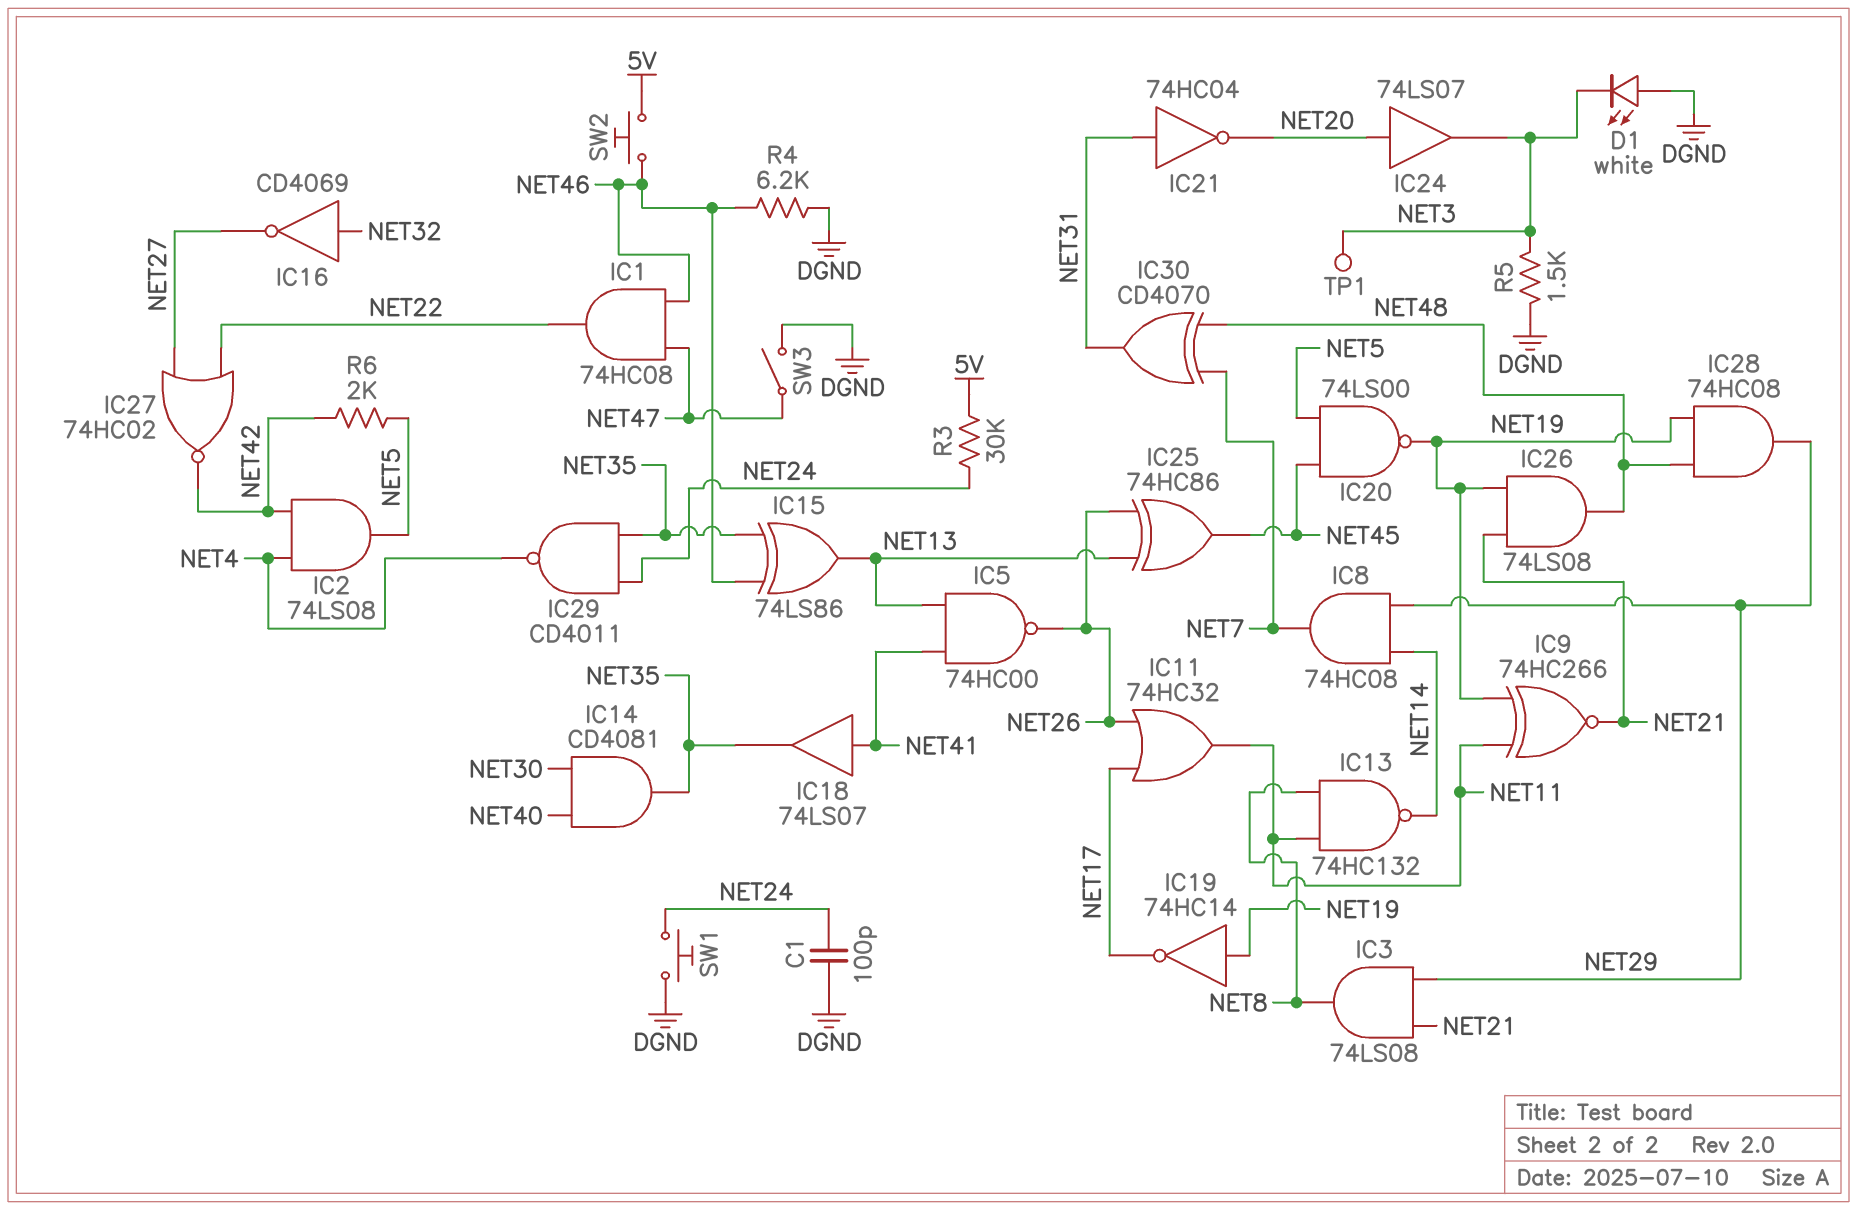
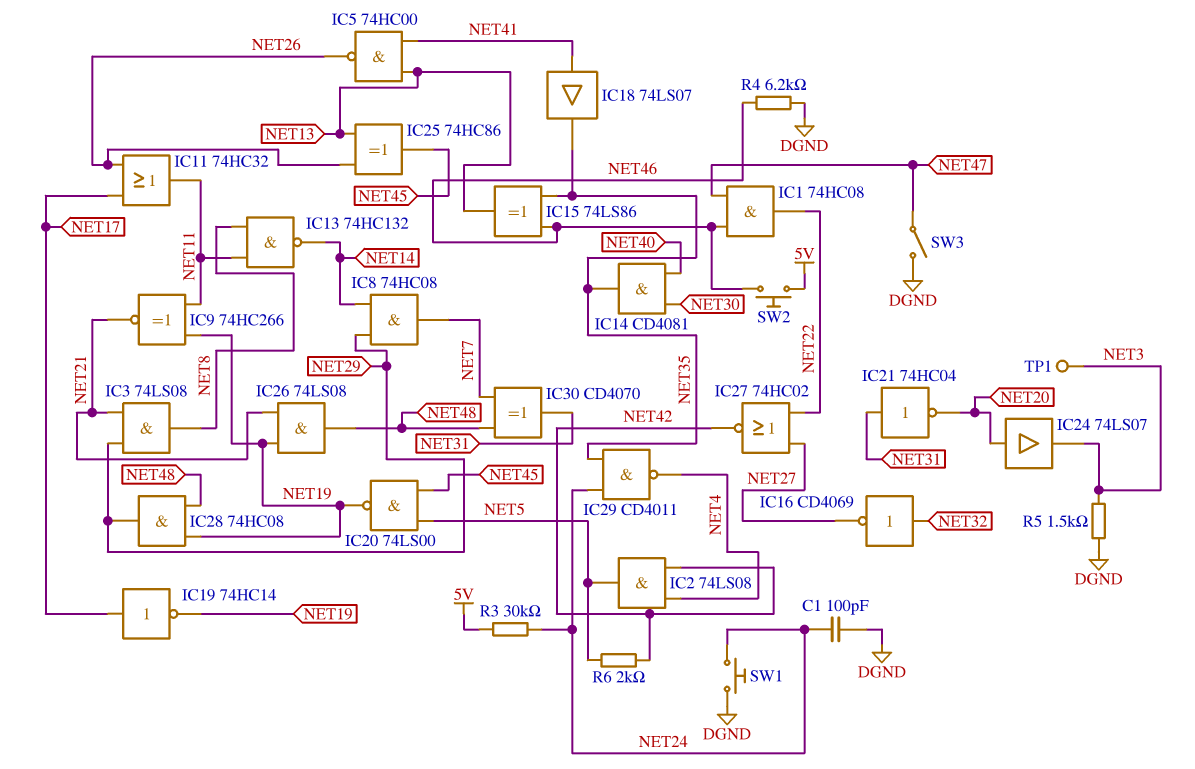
D1: LED white (A DGND, K NET3) -> none
IC19: NOT 74HC14 (in NET19, out NET17) -> NOT 74HC14 (in NET17, out NET19)

